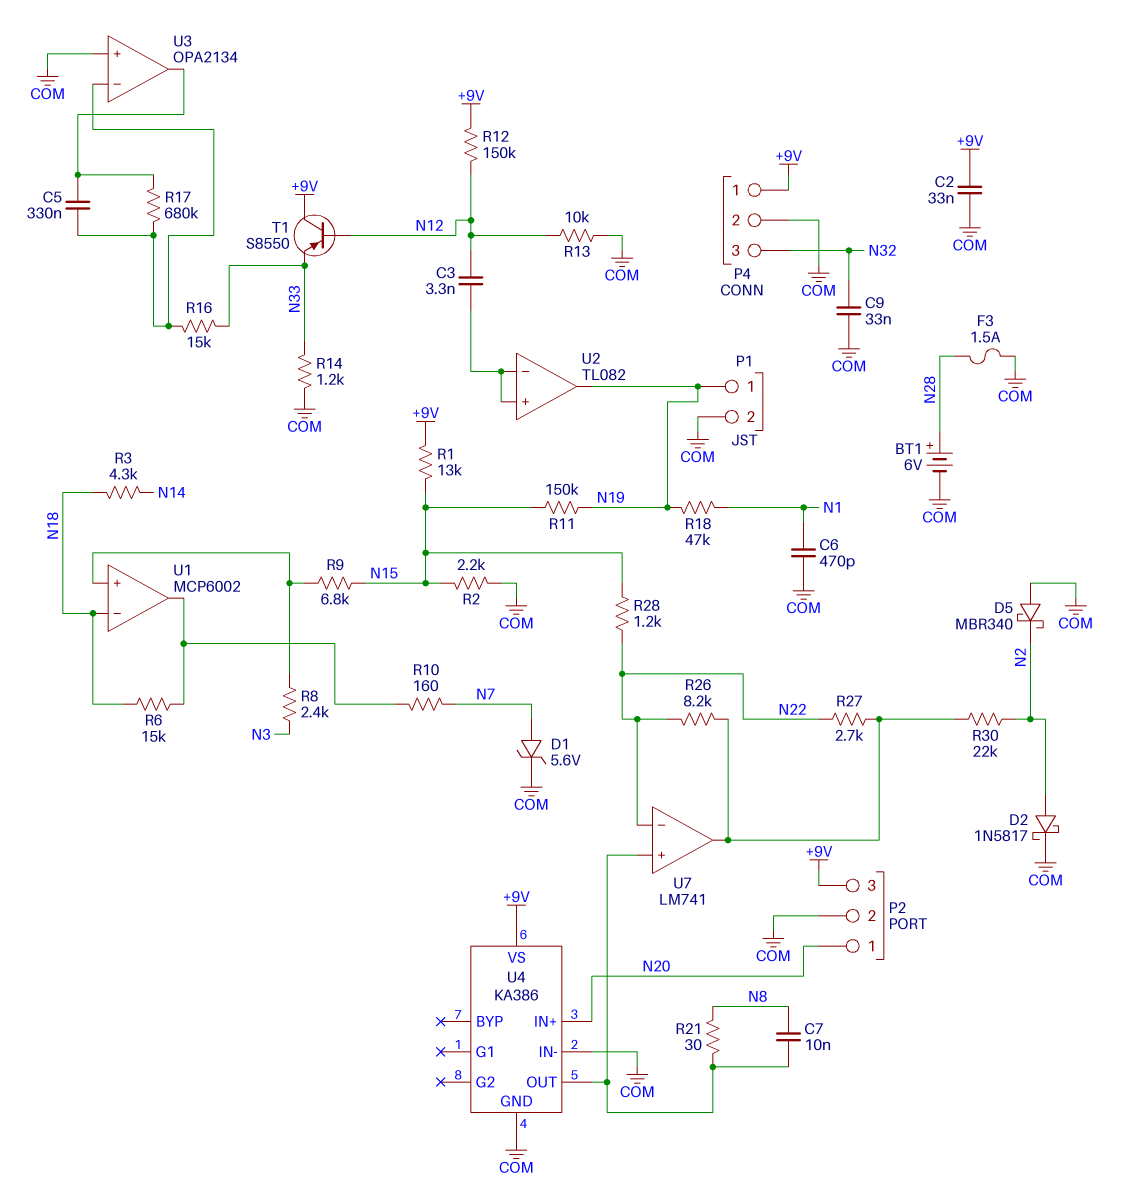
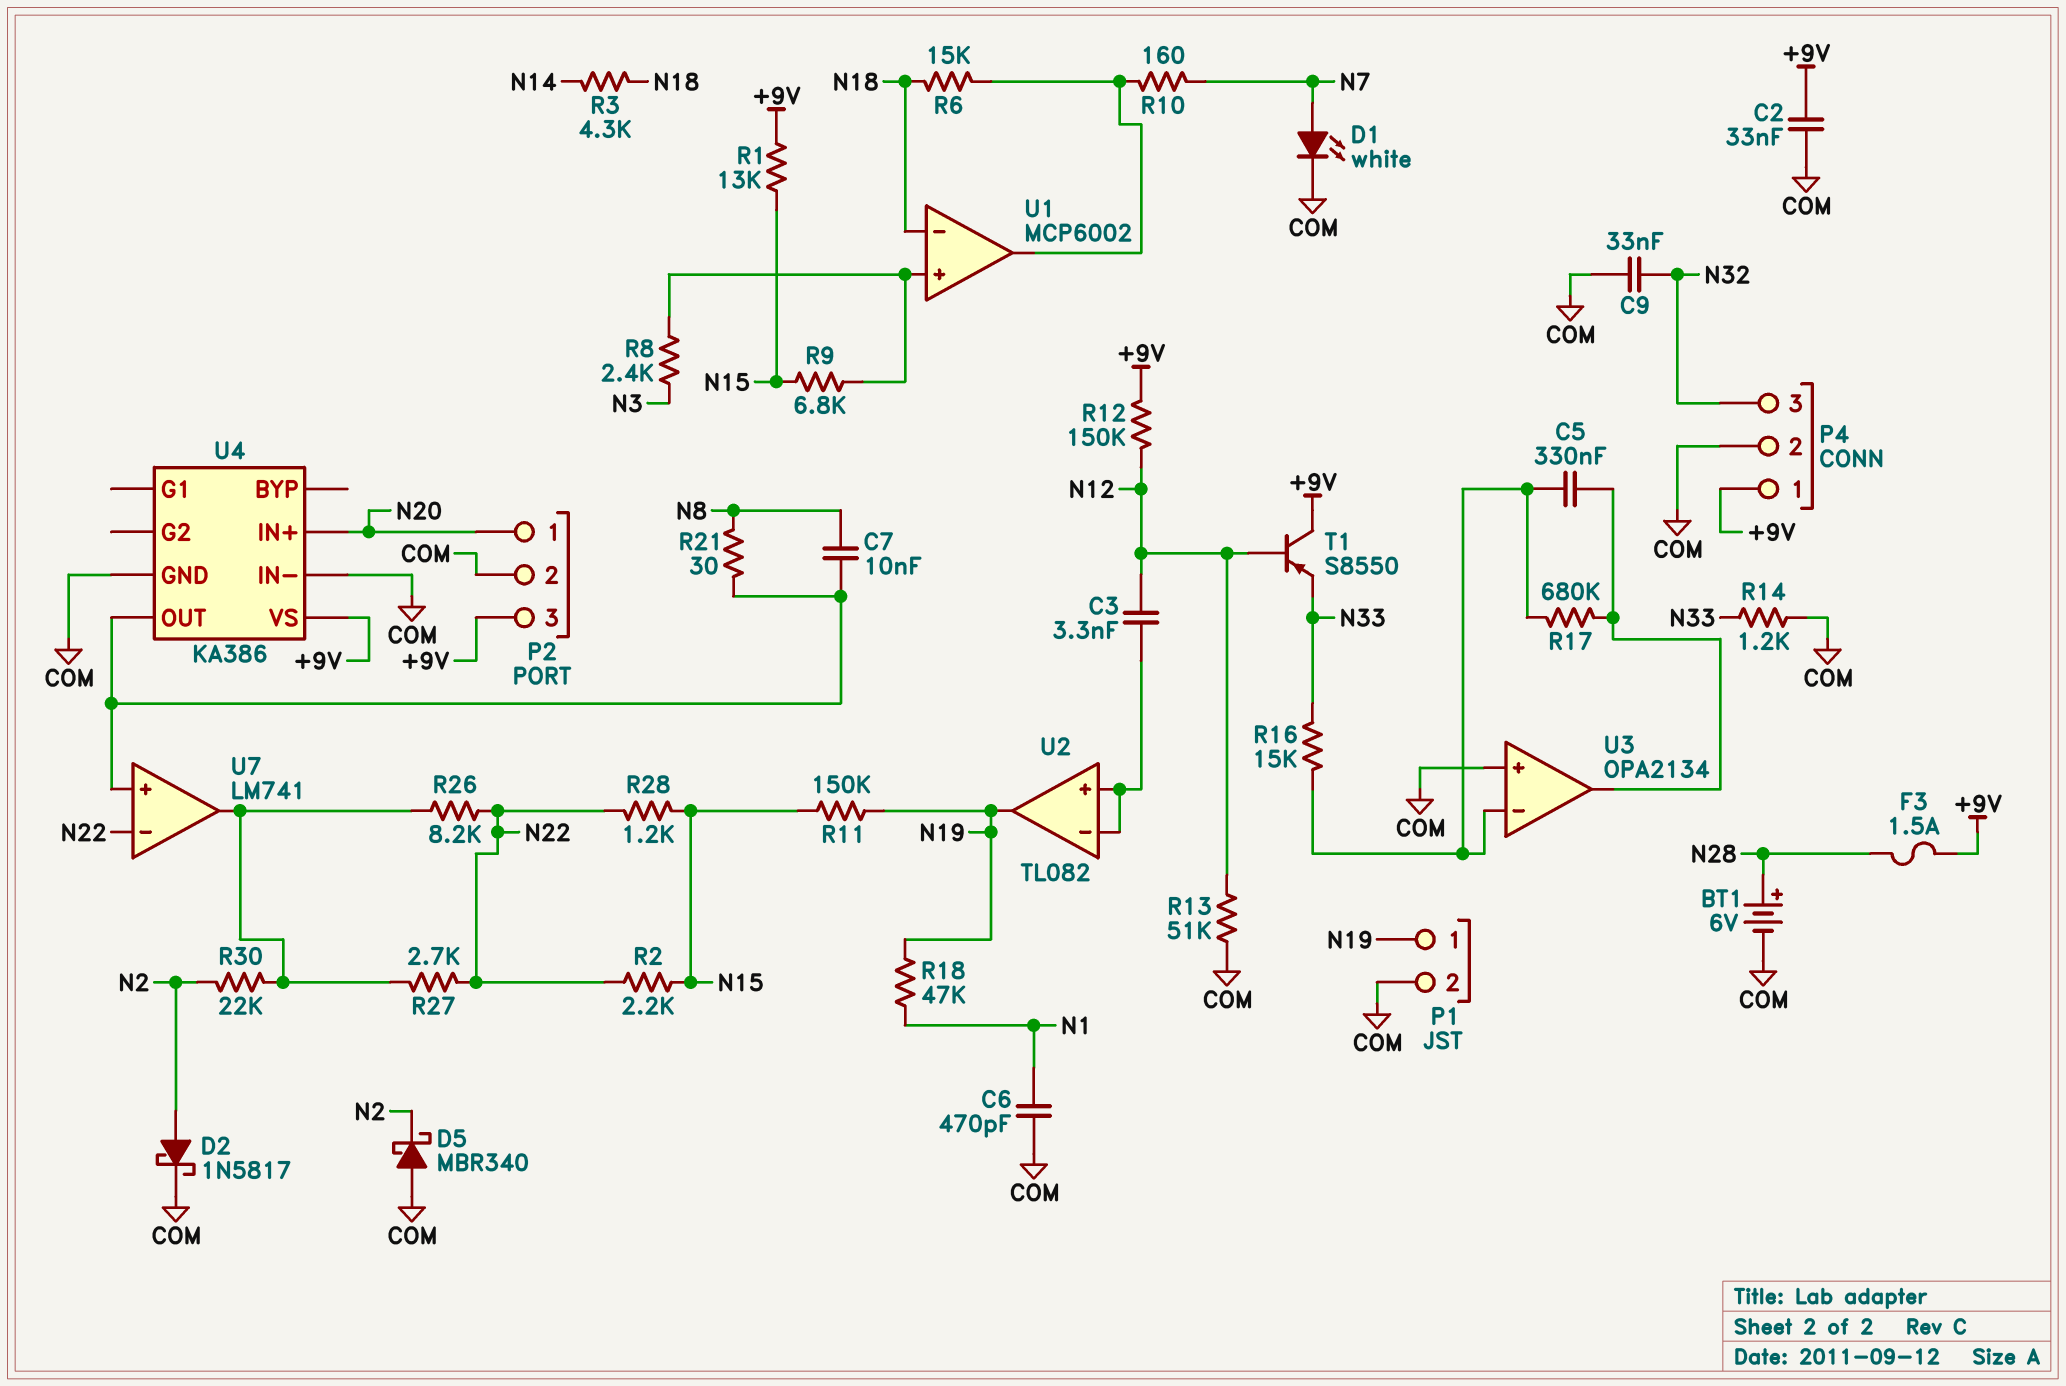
D1: zener 5.6V (A N7, K COM) -> LED white (A N7, K COM)
F3: 1.5A (COM, N28) -> 1.5A (+9V, N28)
R2: 2.2k (COM, N15) -> 2.2k (N15, N22)
R13: 10k (COM, N12) -> 51k (COM, N12)

